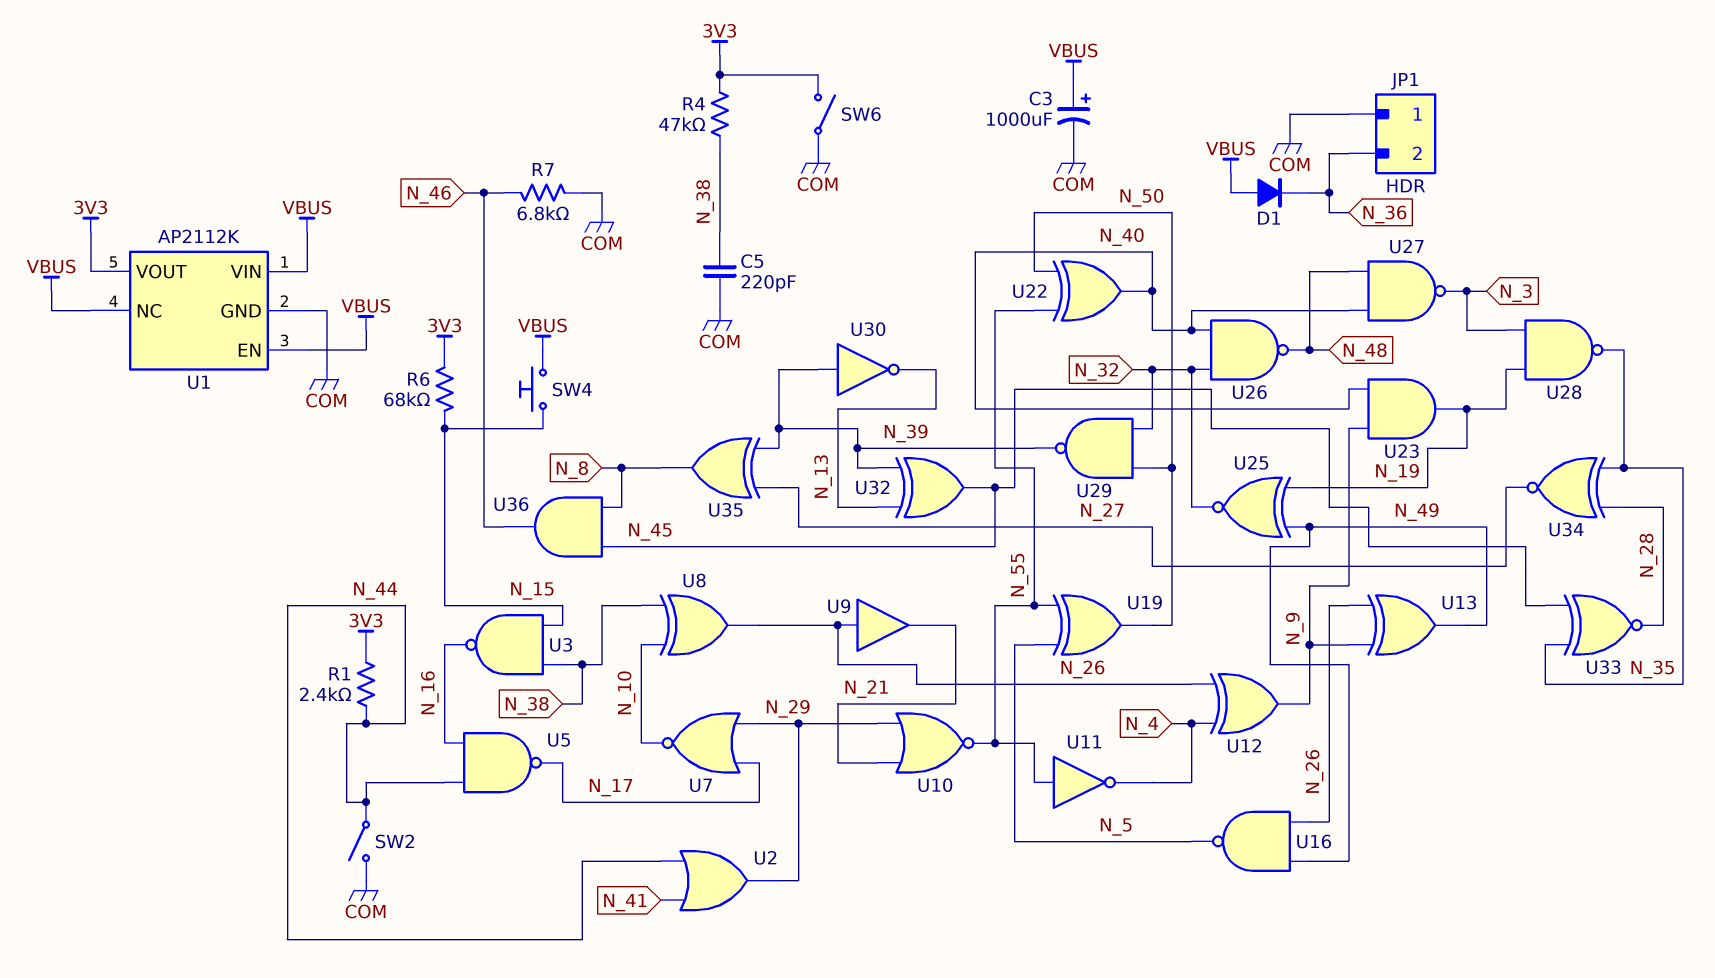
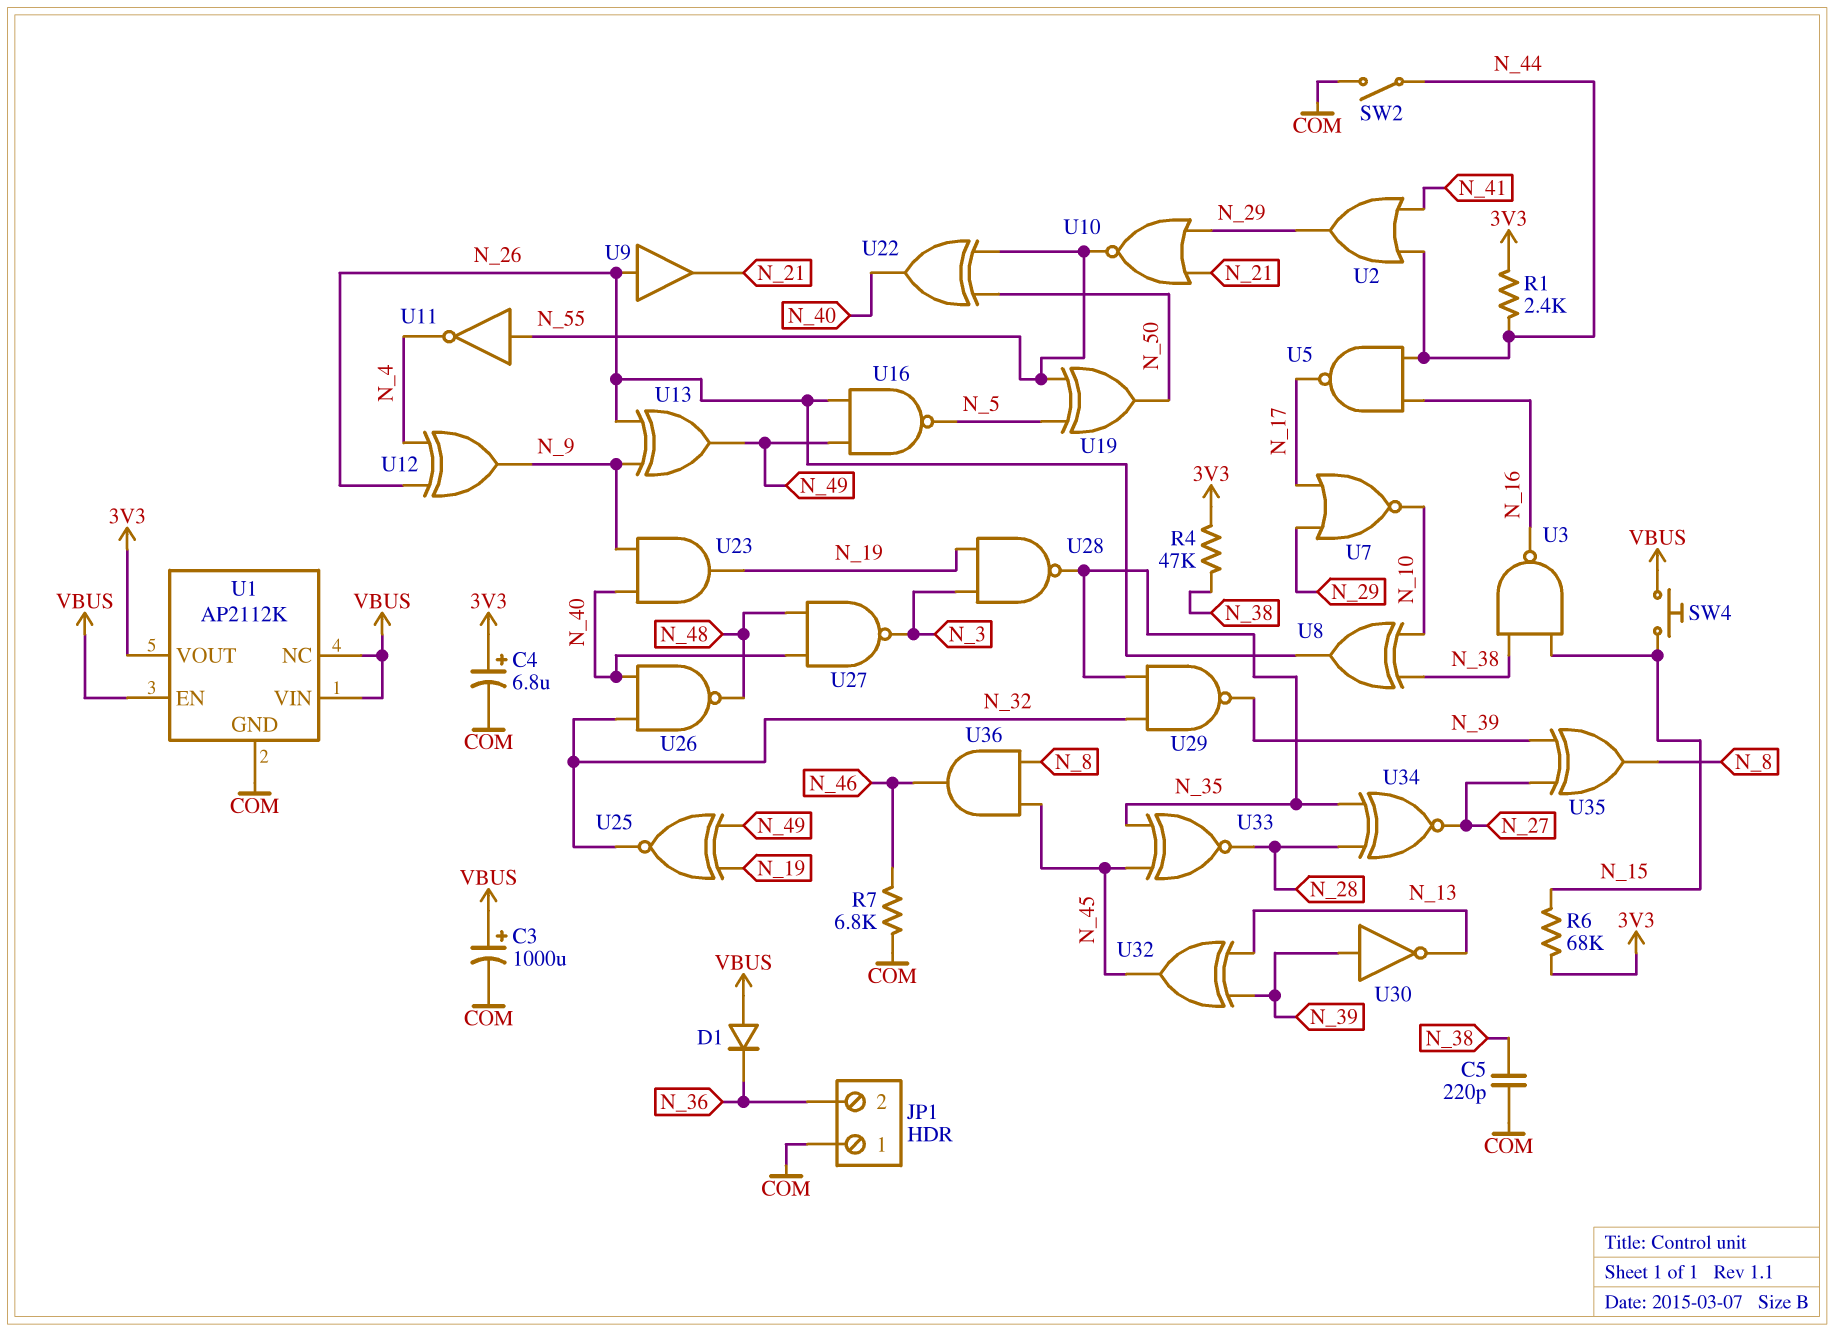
C4: none -> 6.8uF (plus 3V3, minus COM)
SW6: switch (3V3, COM) -> none
U29: NAND (in N_32, in N_50, out N_39) -> NAND (in N_32, in N_35, out N_39)

